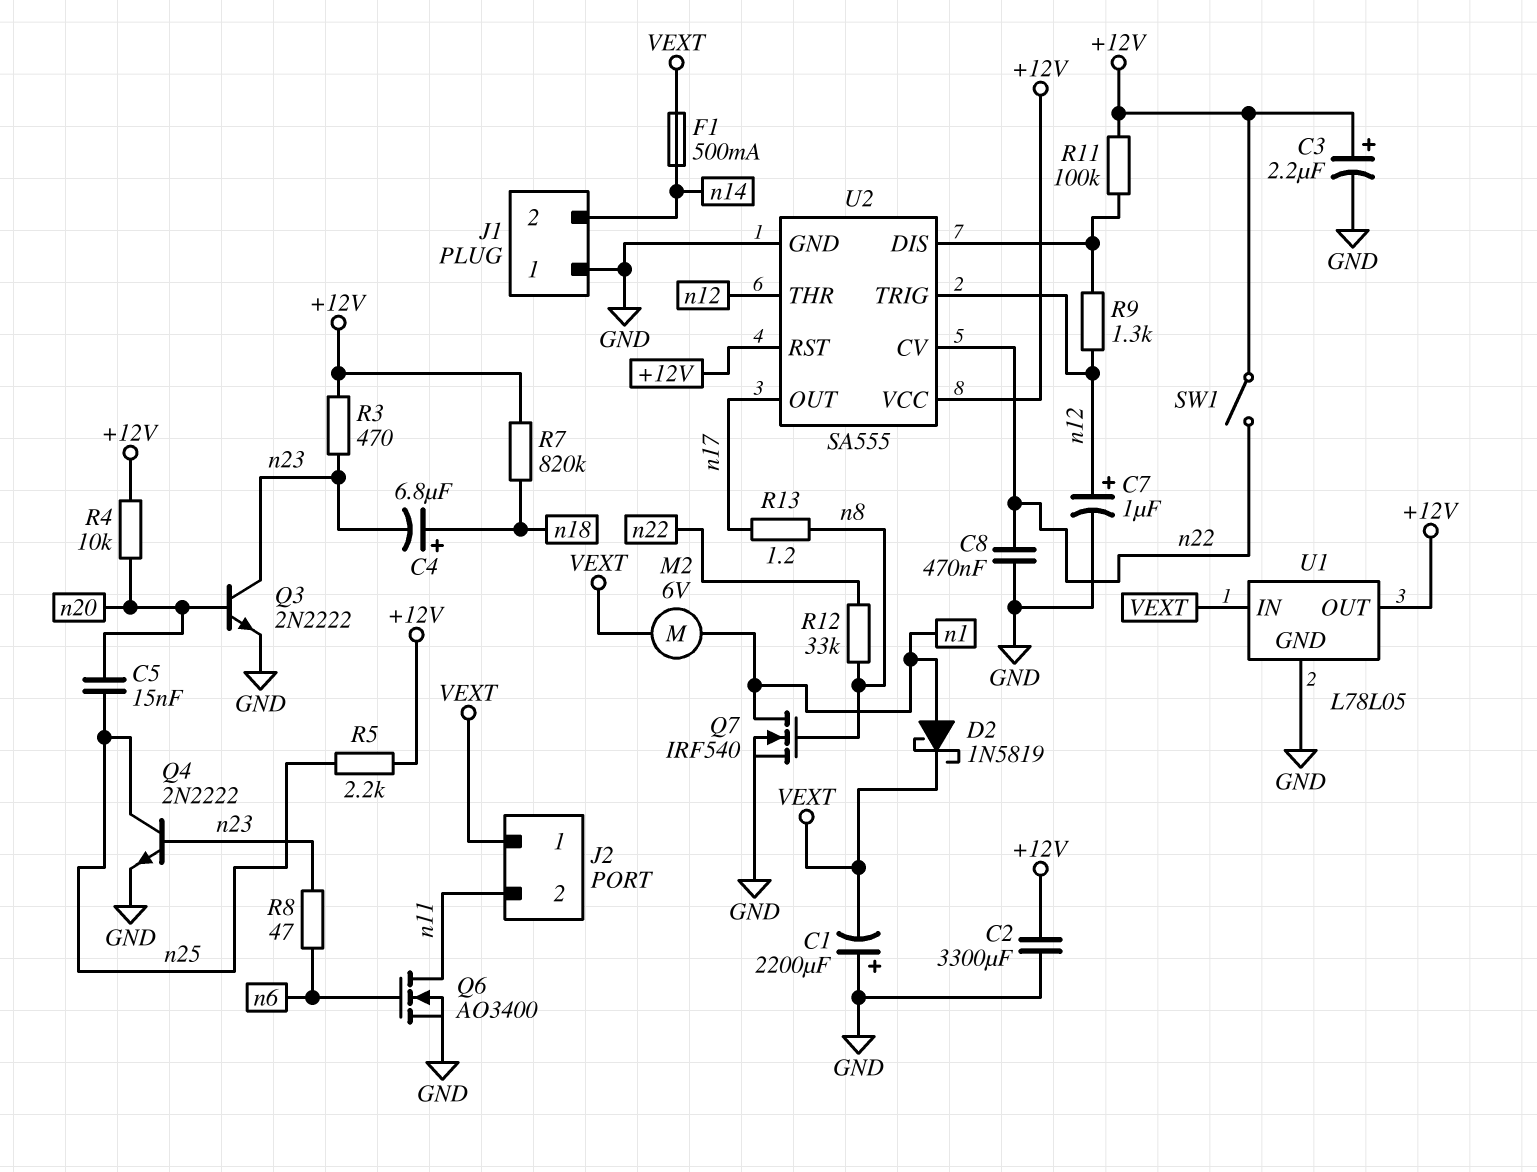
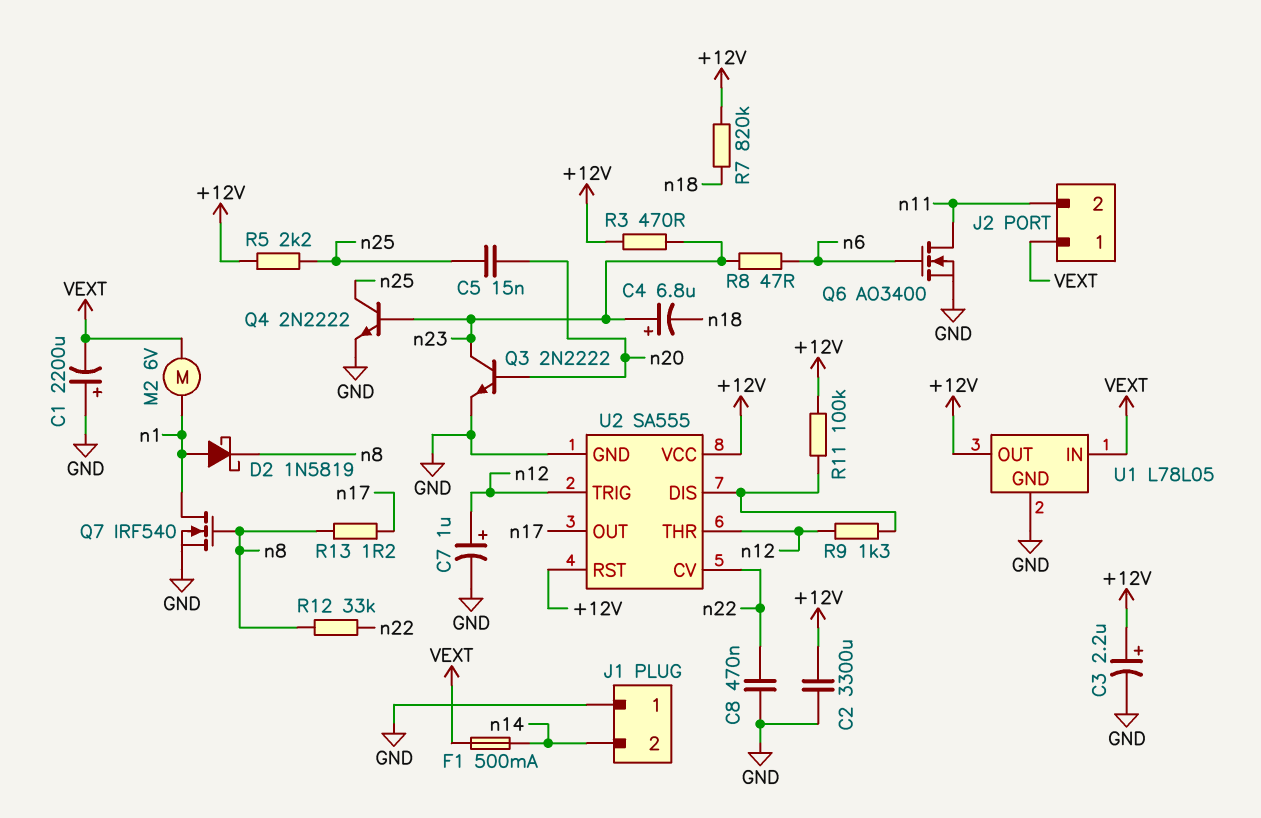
C4: 6.8uF (plus n18, minus n23) -> 6.8uF (plus n23, minus n18)
D2: schottky 1N5819 (A n1, K VEXT) -> schottky 1N5819 (A n1, K n8)
R4: 10k (+12V, n20) -> none
SW1: switch (+12V, n22) -> none

